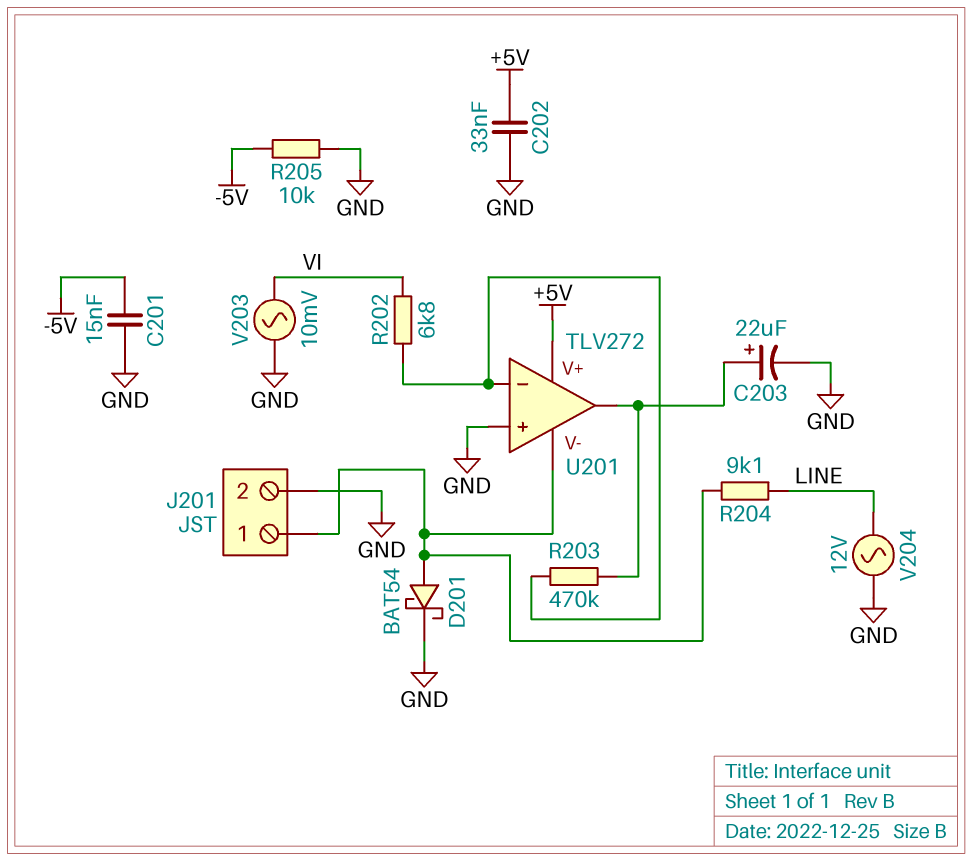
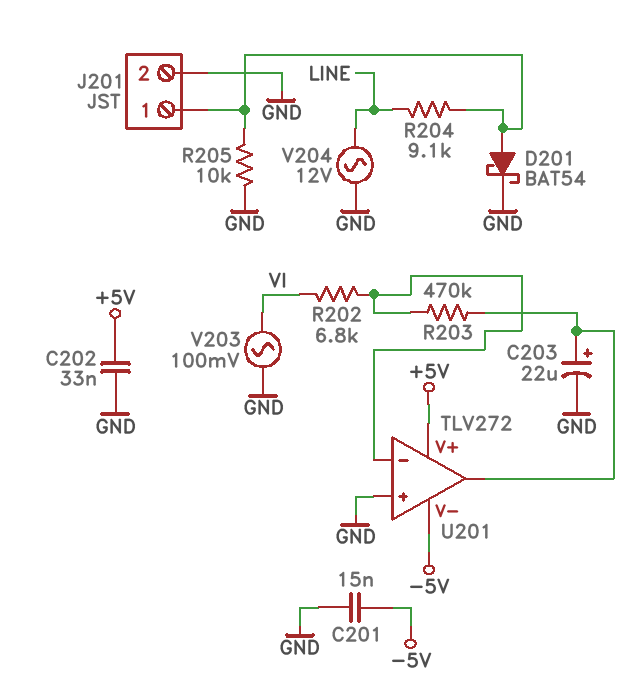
R205: 10k (-5V, GND) -> 10k (GND, J201/1)
U201 pin V-: J201/1 -> -5V
V203: AC 10mV (GND, VI) -> AC 100mV (GND, VI)

